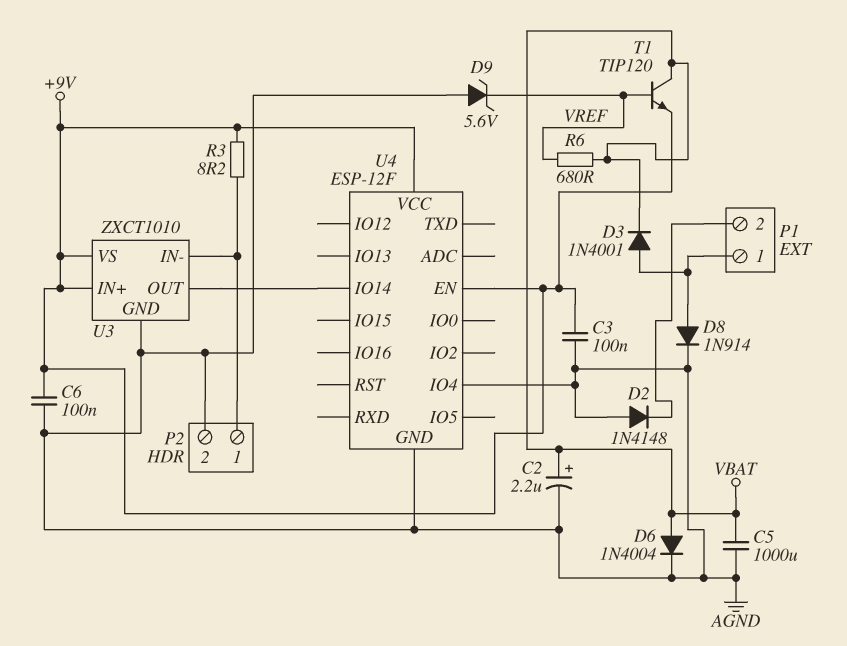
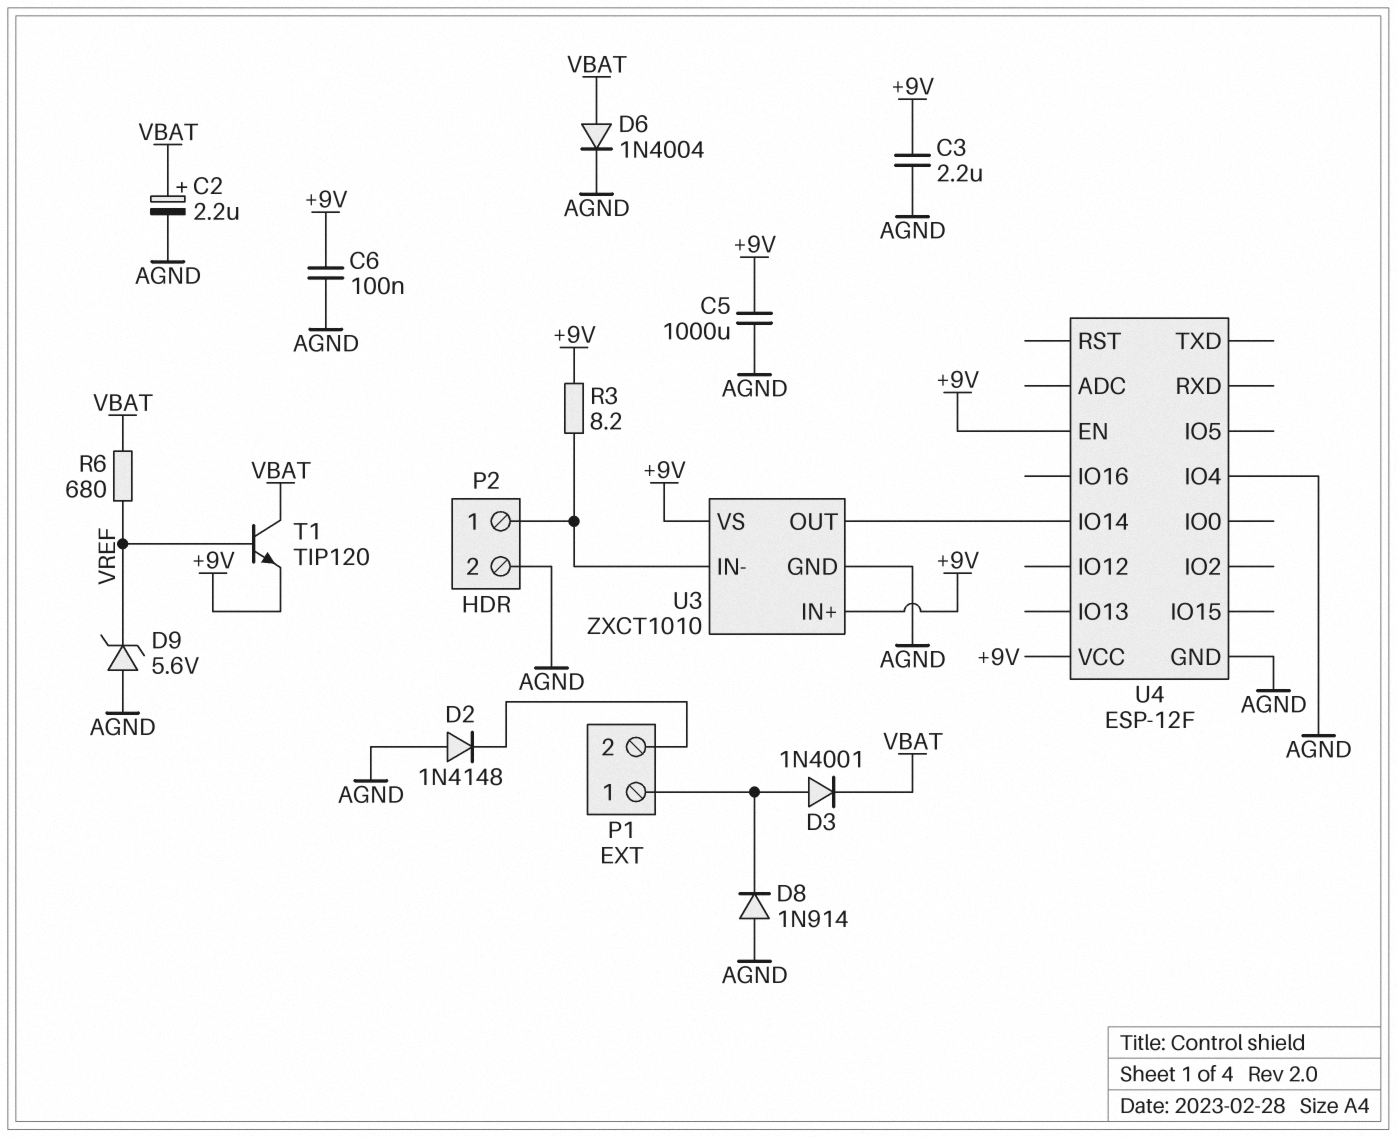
C3: 100nF (+9V, AGND) -> 2.2uF (+9V, AGND)
C5: 1000uF (AGND, VBAT) -> 1000uF (+9V, AGND)
D8: diode 1N914 (A P1/1, K AGND) -> diode 1N914 (A AGND, K P1/1)

